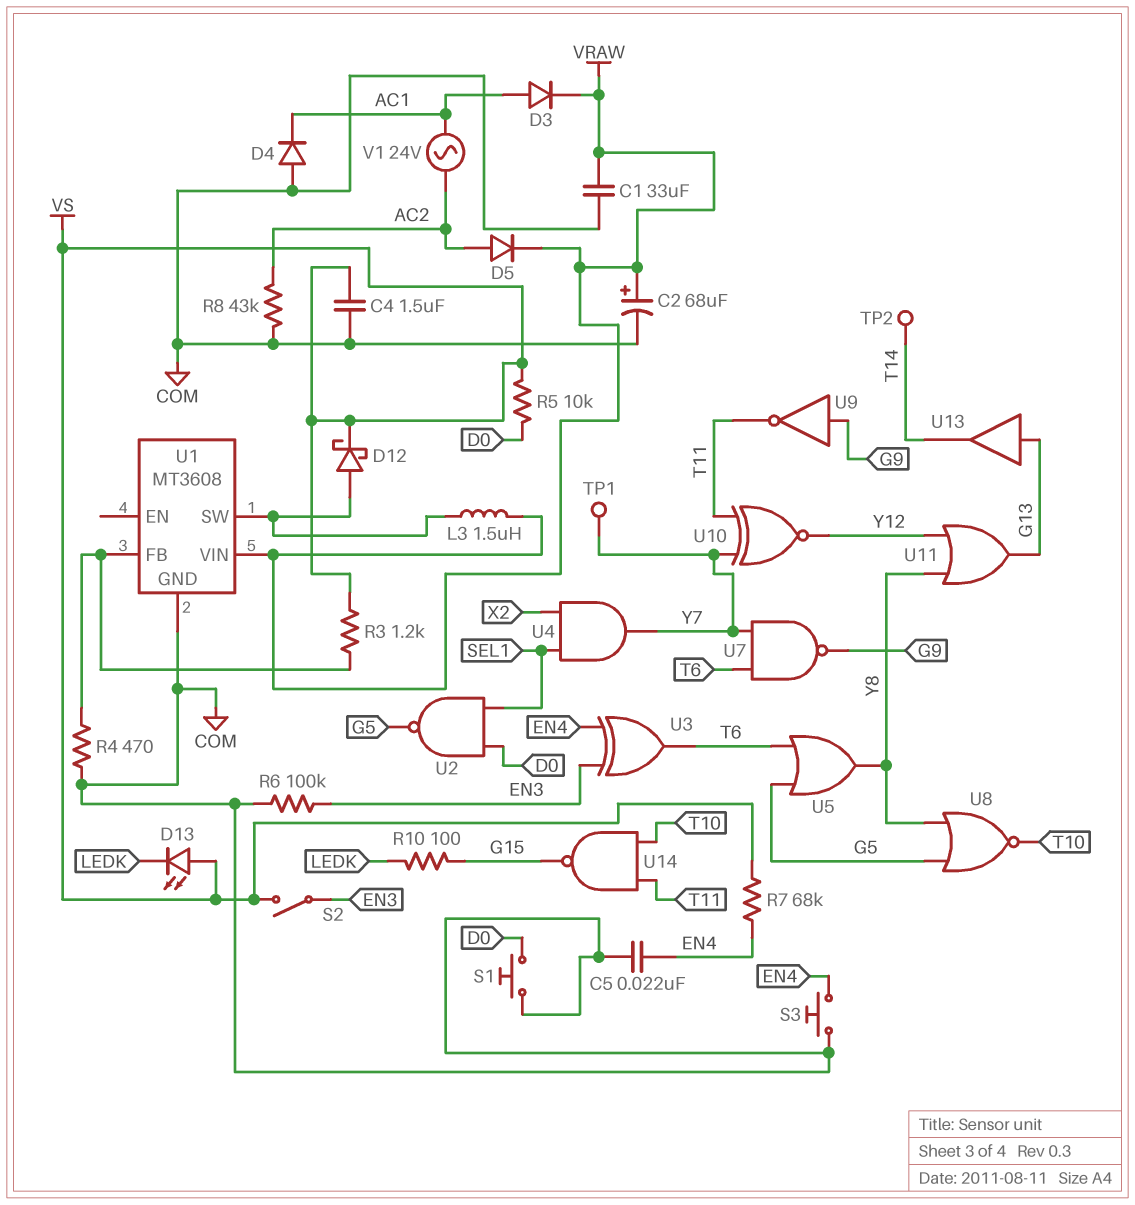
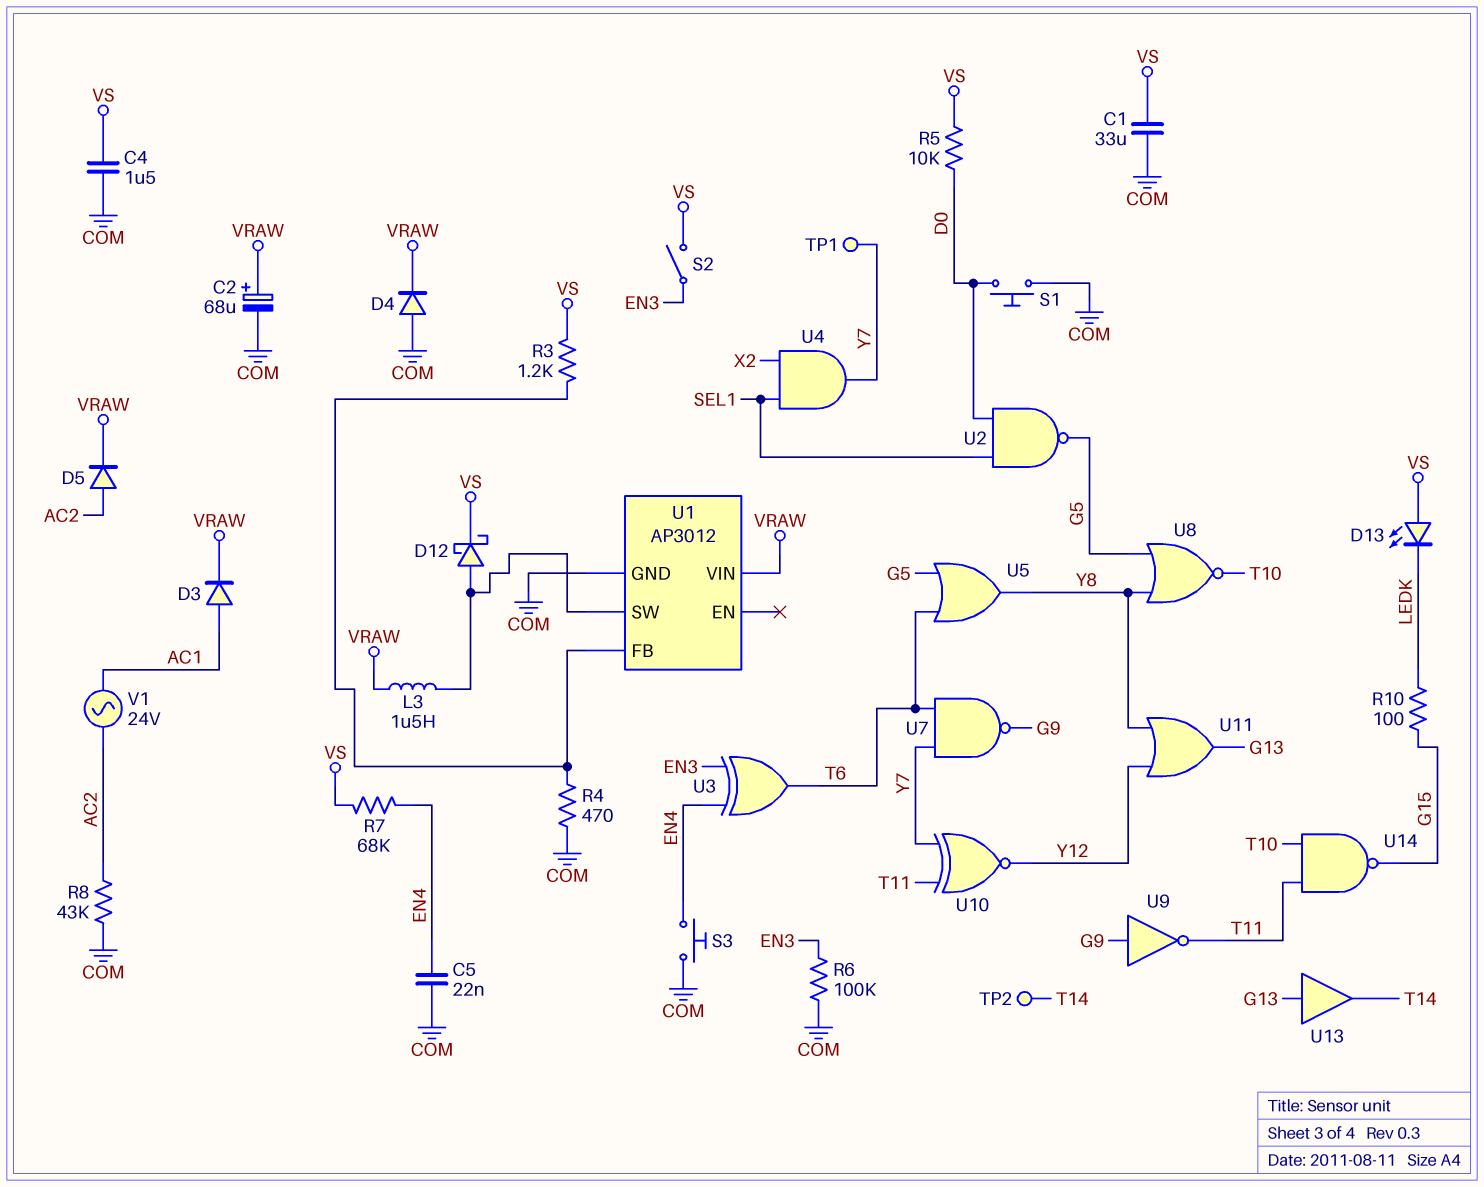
C1: 33uF (COM, VRAW) -> 33uF (COM, VS)
D4: diode (A COM, K AC1) -> diode (A COM, K VRAW)
U1: MT3608 -> AP3012

